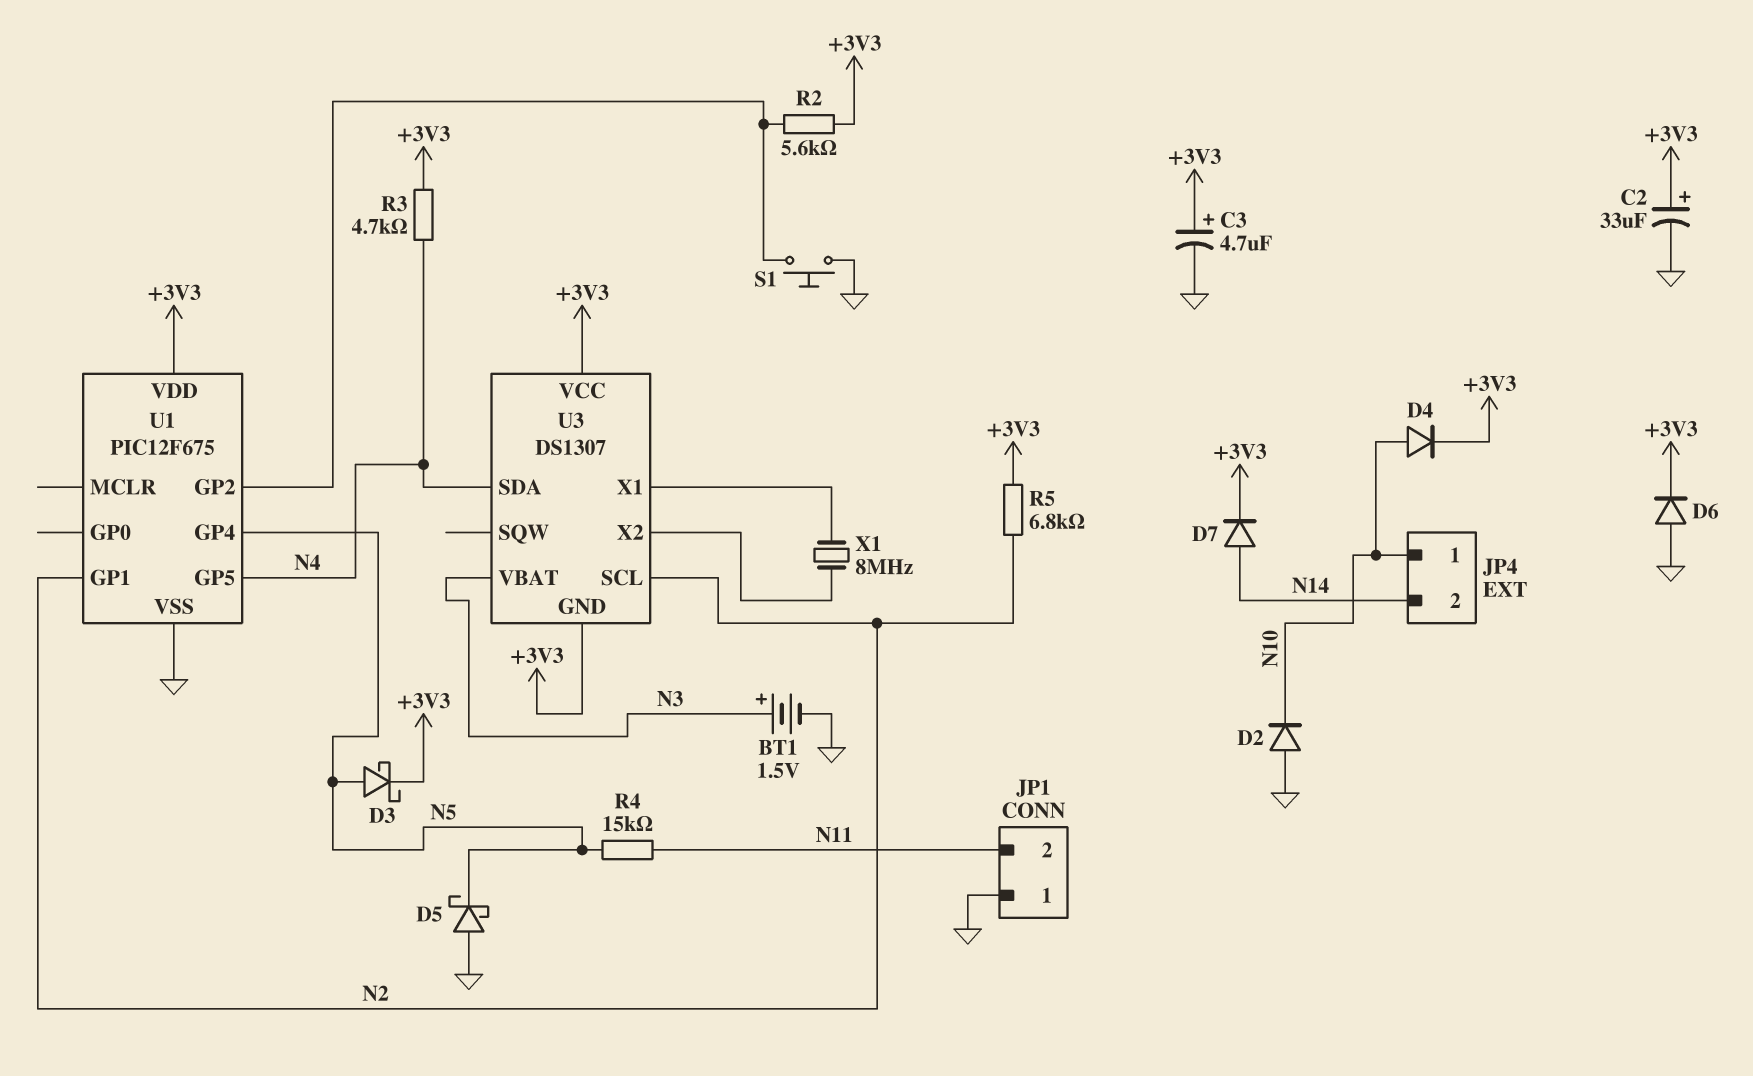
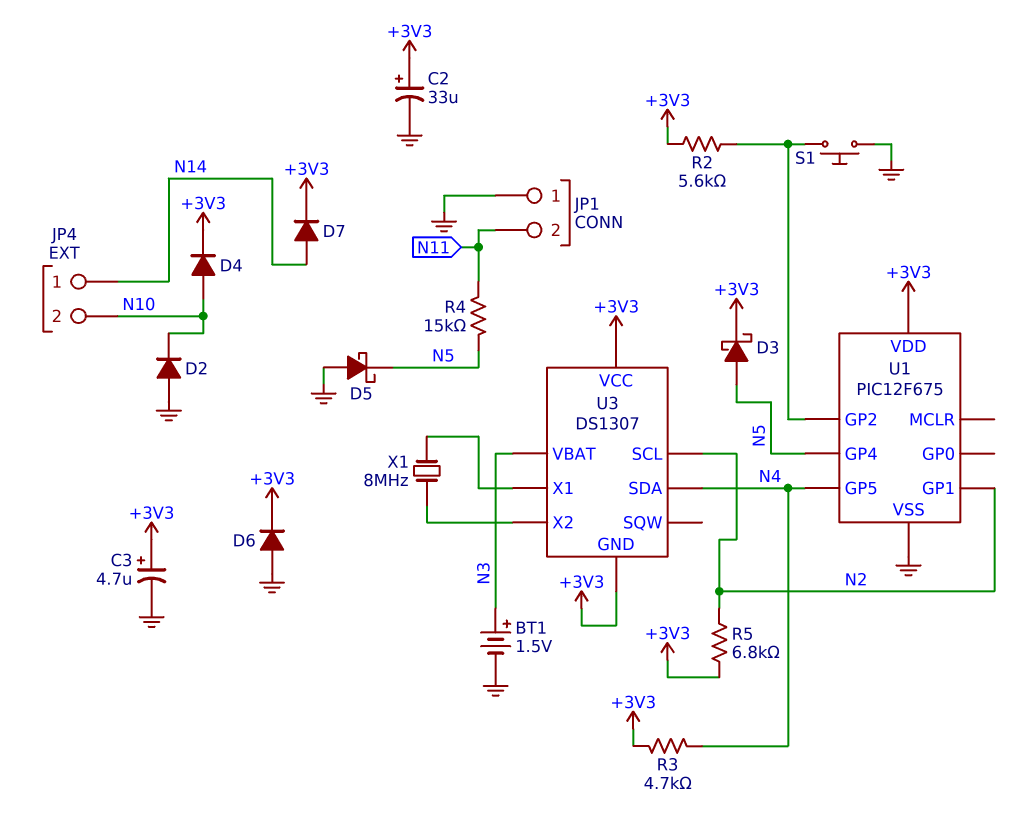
JP4 pin 1: N10 -> N14
JP4 pin 2: N14 -> N10

